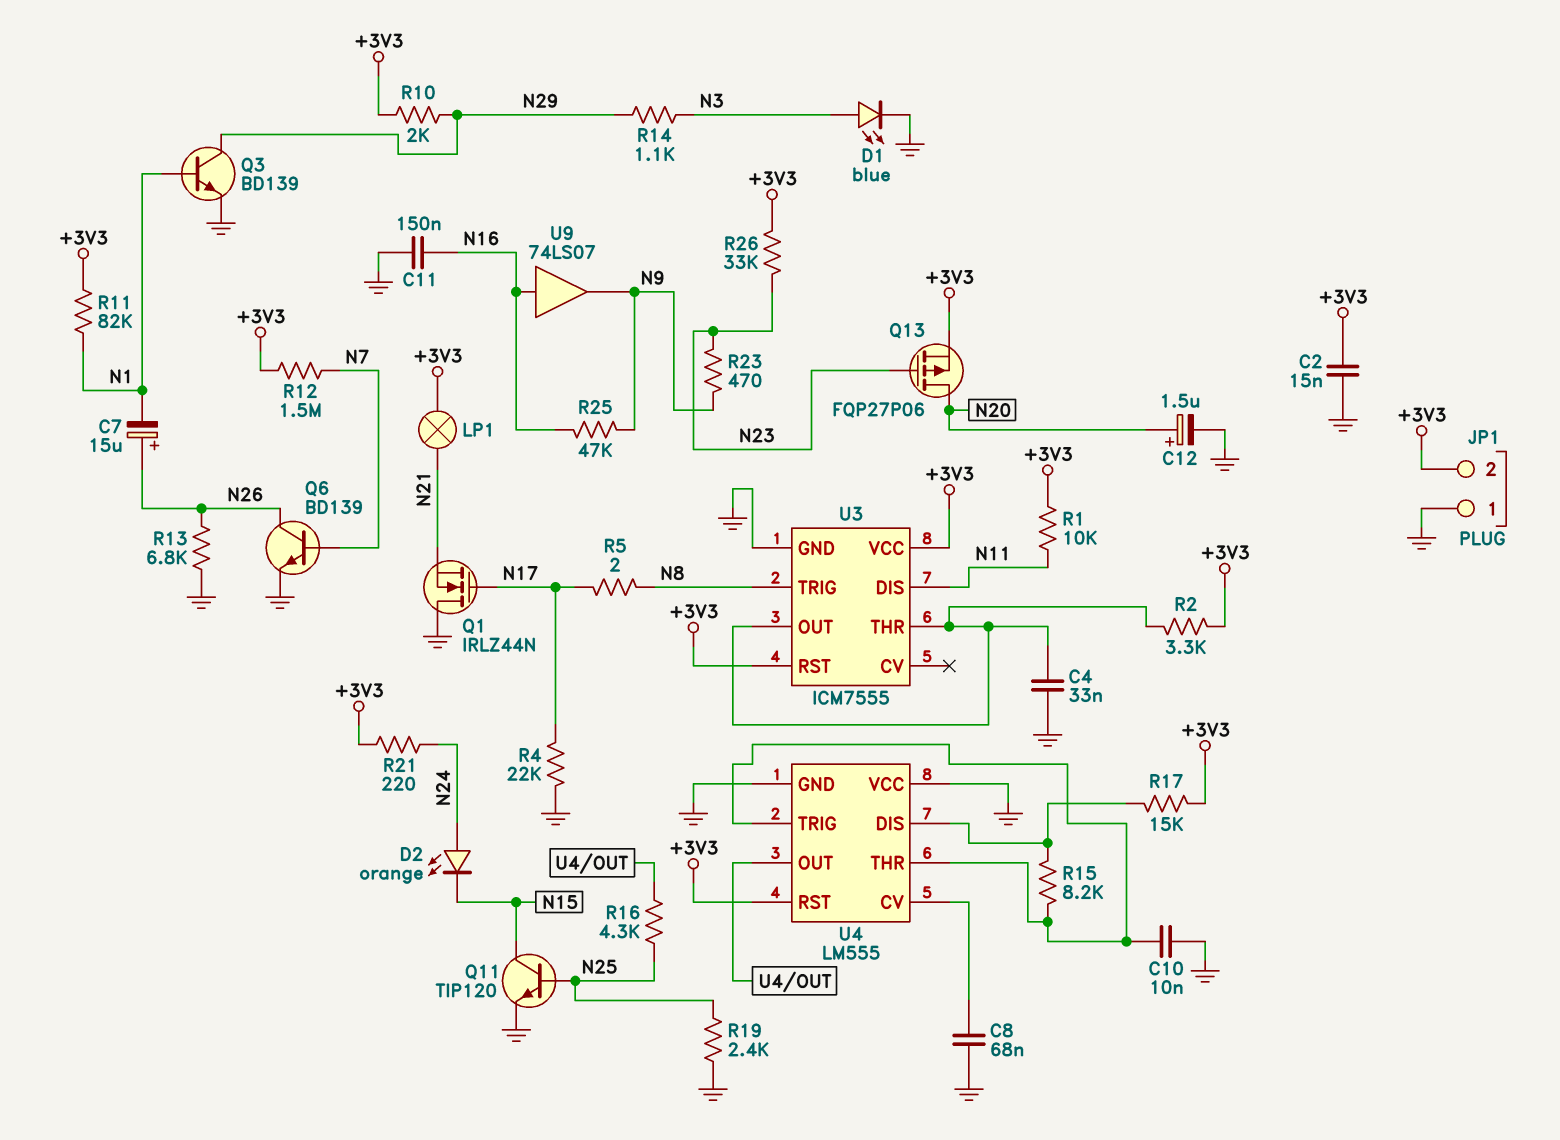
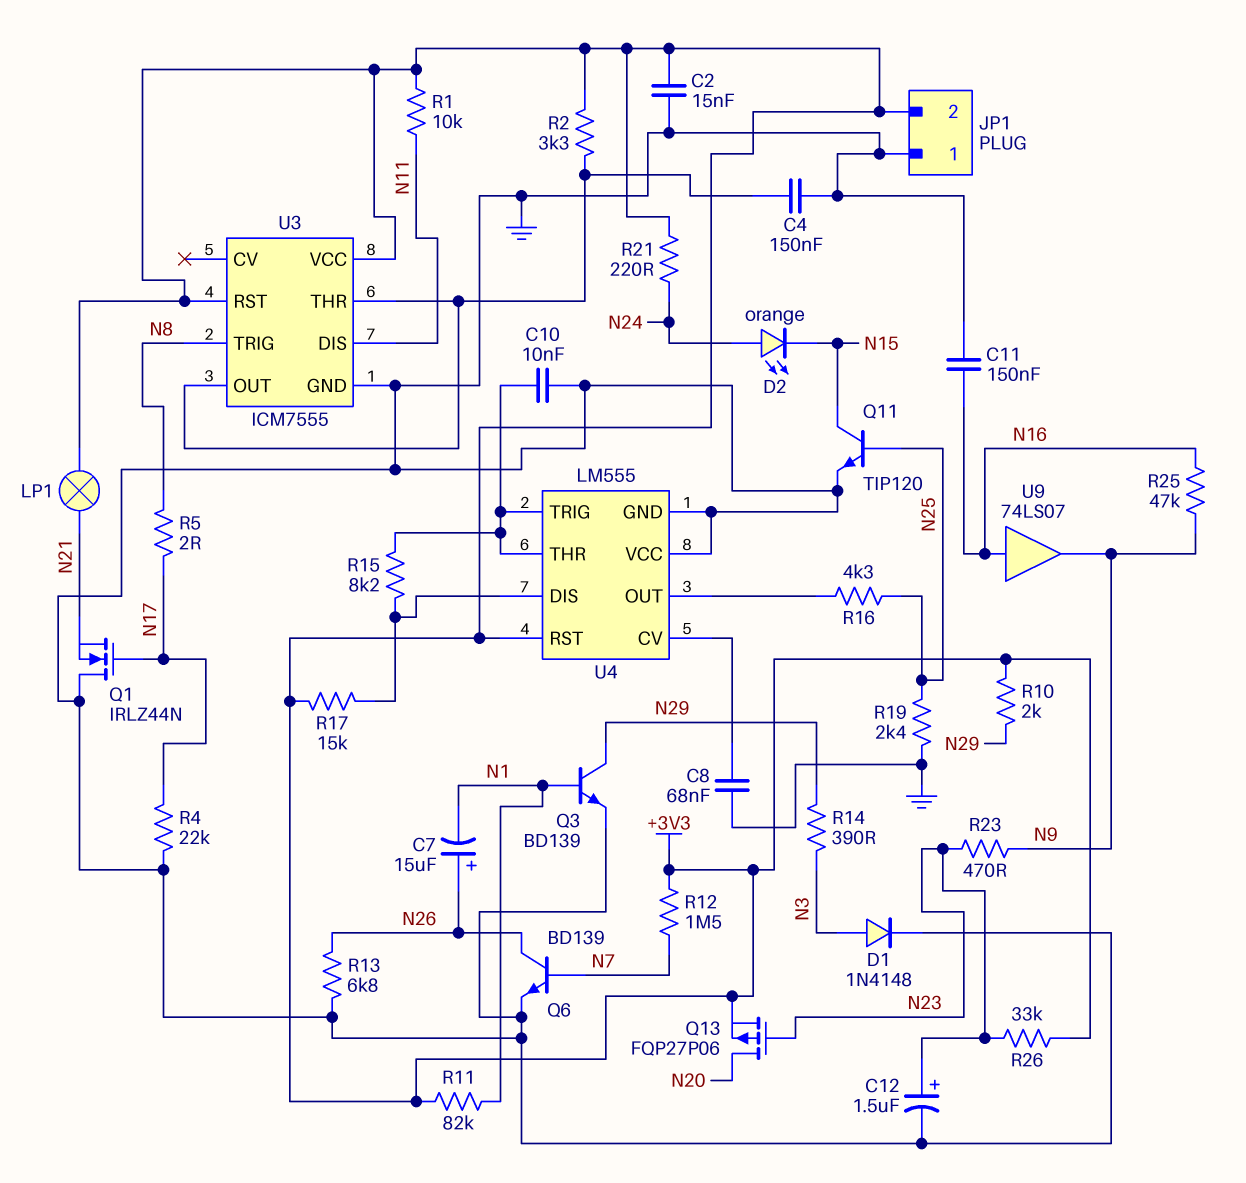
C4: 33nF (GND, U3/OUT) -> 150nF (GND, U3/OUT)
C12: 1.5uF (plus N20, minus GND) -> 1.5uF (plus N23, minus GND)
D1: LED blue (A N3, K GND) -> diode 1N4148 (A N3, K GND)
R14: 1.1k (N3, N29) -> 390 (N3, N29)

